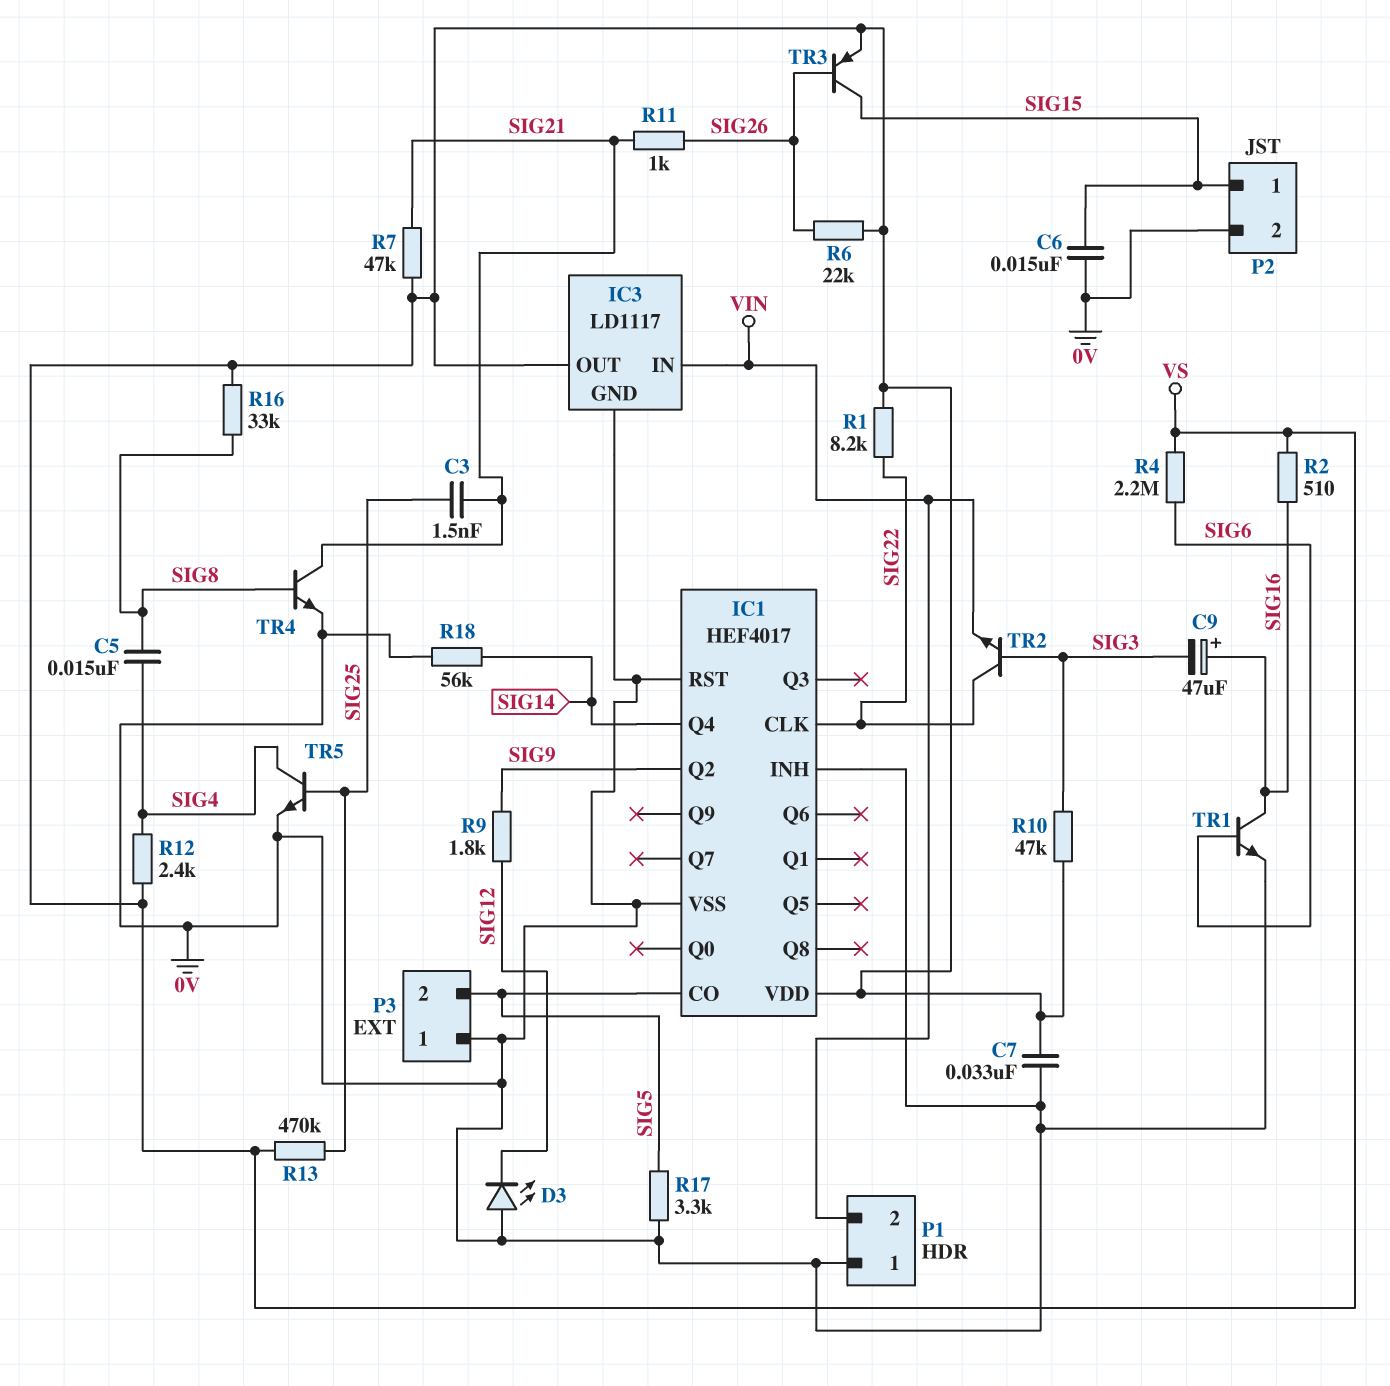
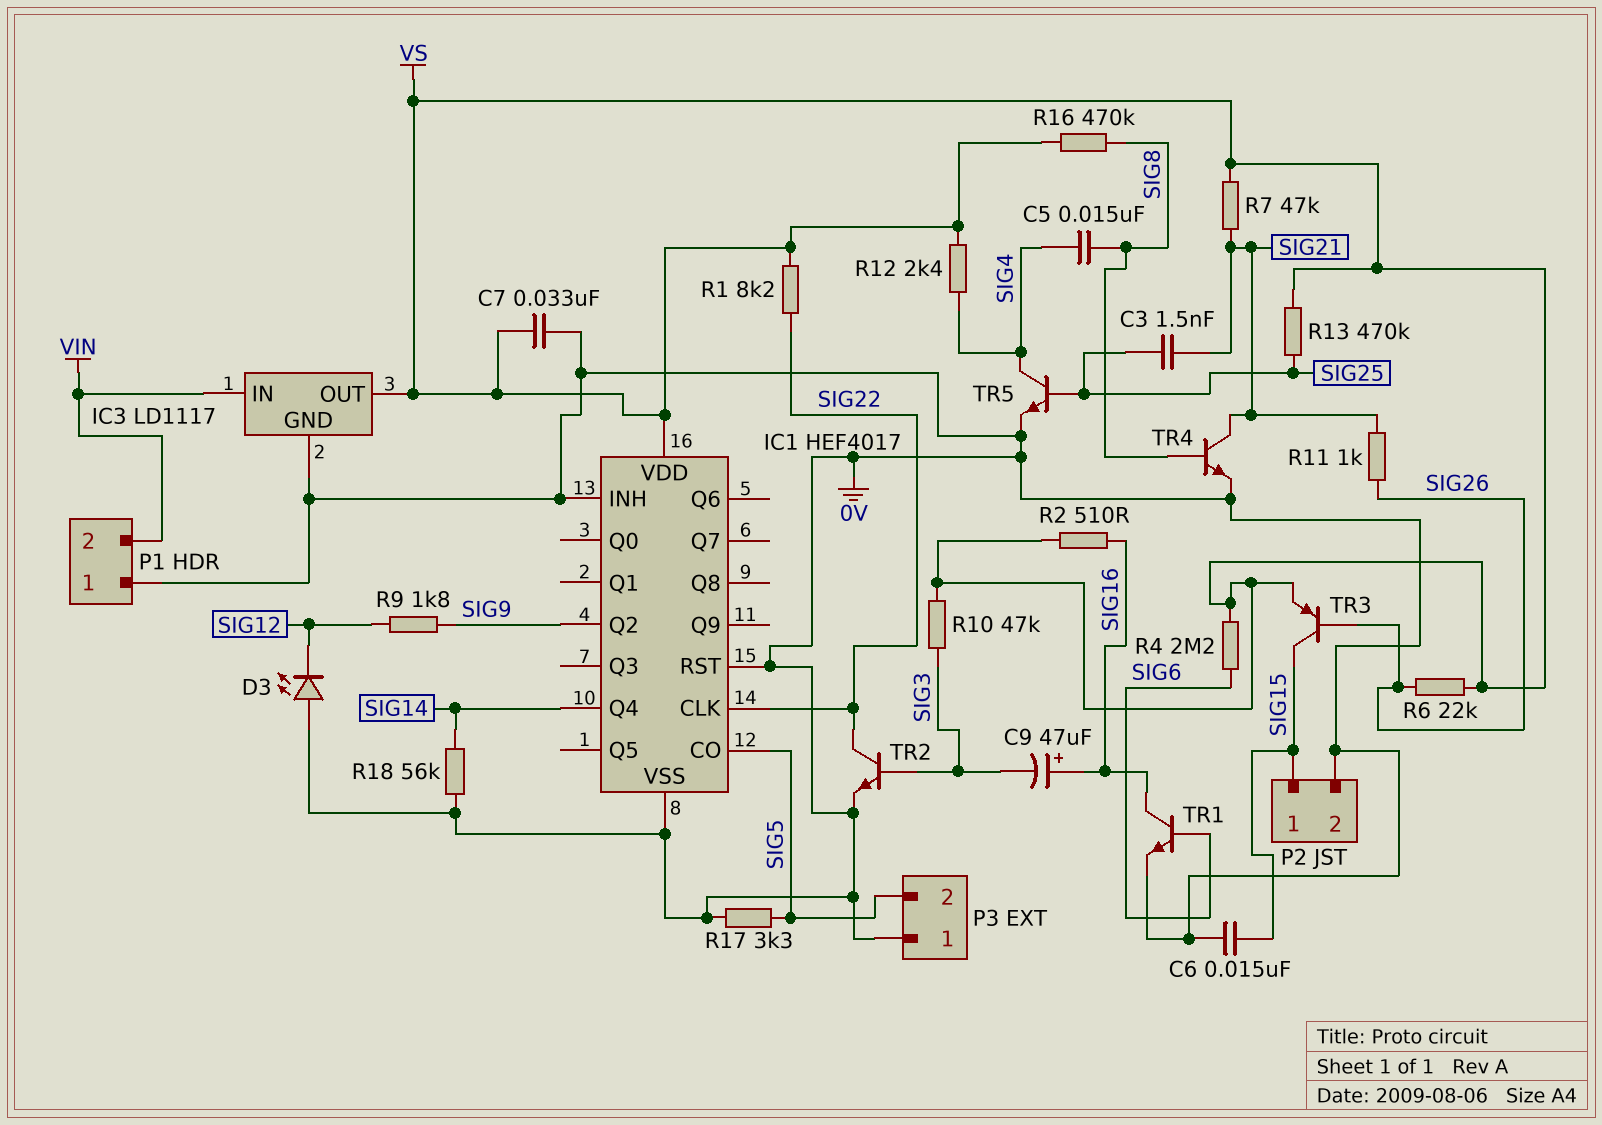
R16: 33k (SIG8, VS) -> 470k (SIG8, VS)
TR2: NPN (B SIG3, C SIG22, E VIN) -> NPN (B SIG3, C SIG22, E 0V)

